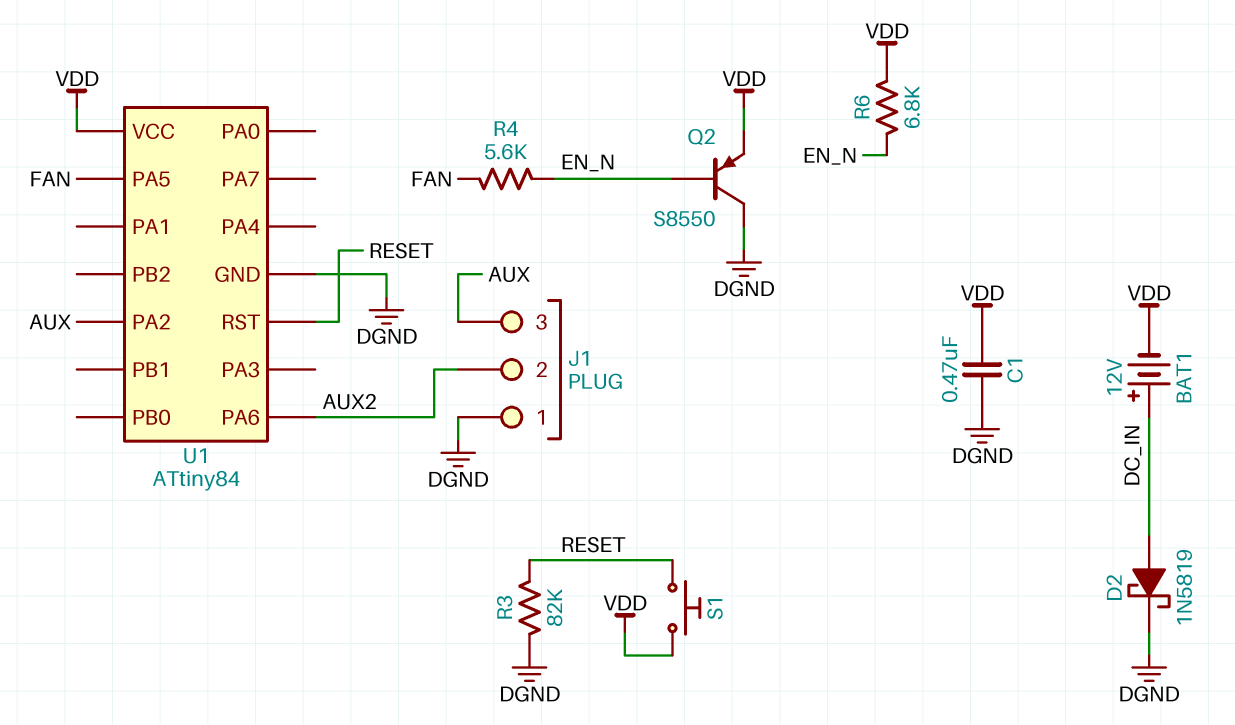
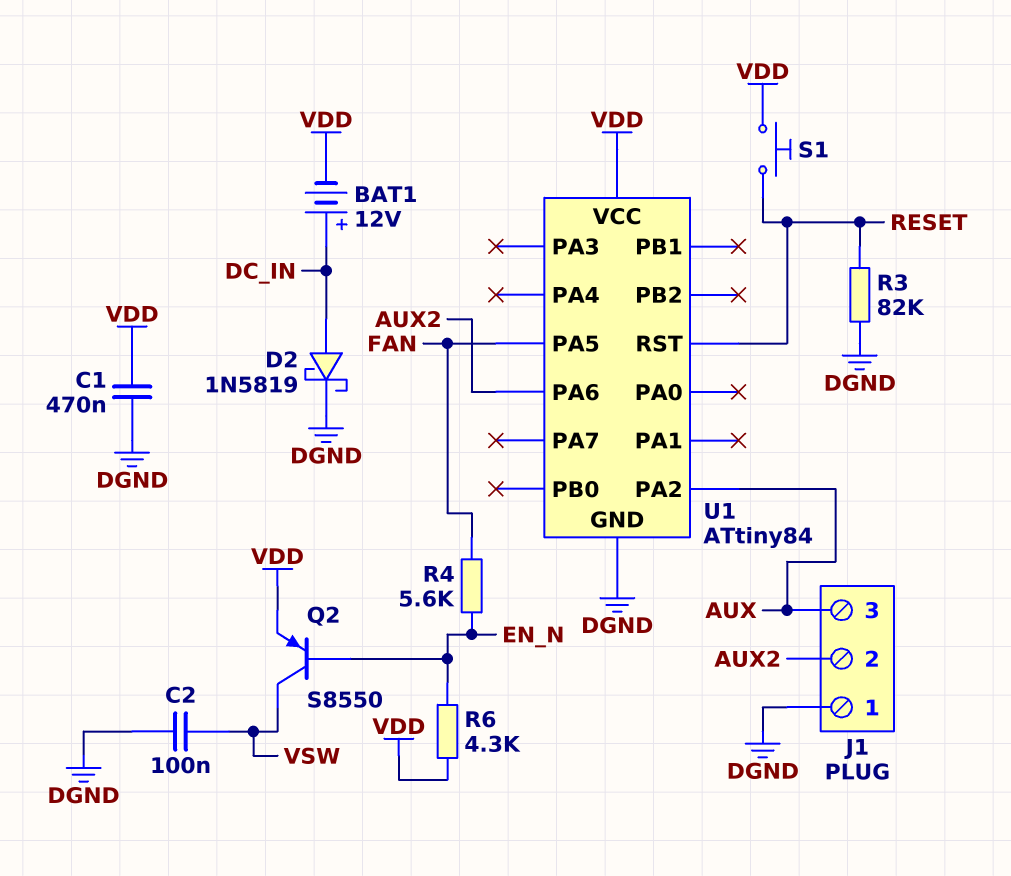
C2: none -> 100nF (DGND, VSW)
Q2: PNP S8550 (B EN_N, C DGND, E VDD) -> PNP S8550 (B EN_N, C VSW, E VDD)
R6: 6.8k (EN_N, VDD) -> 4.3k (EN_N, VDD)

